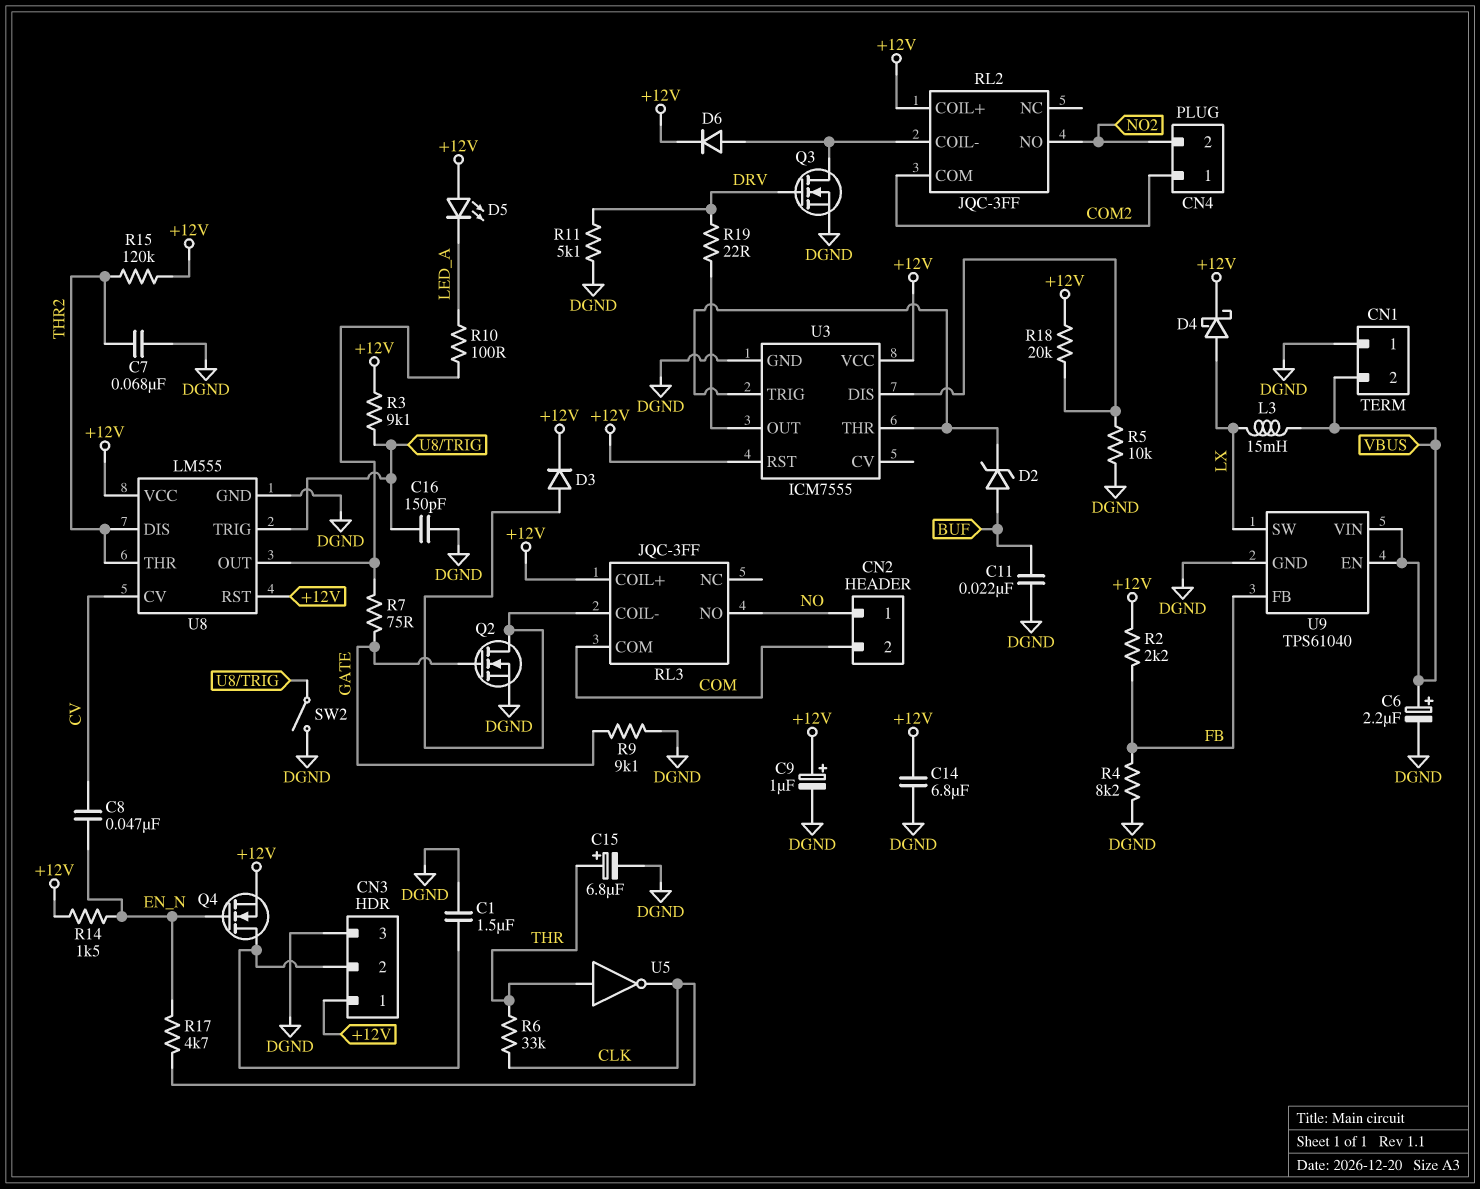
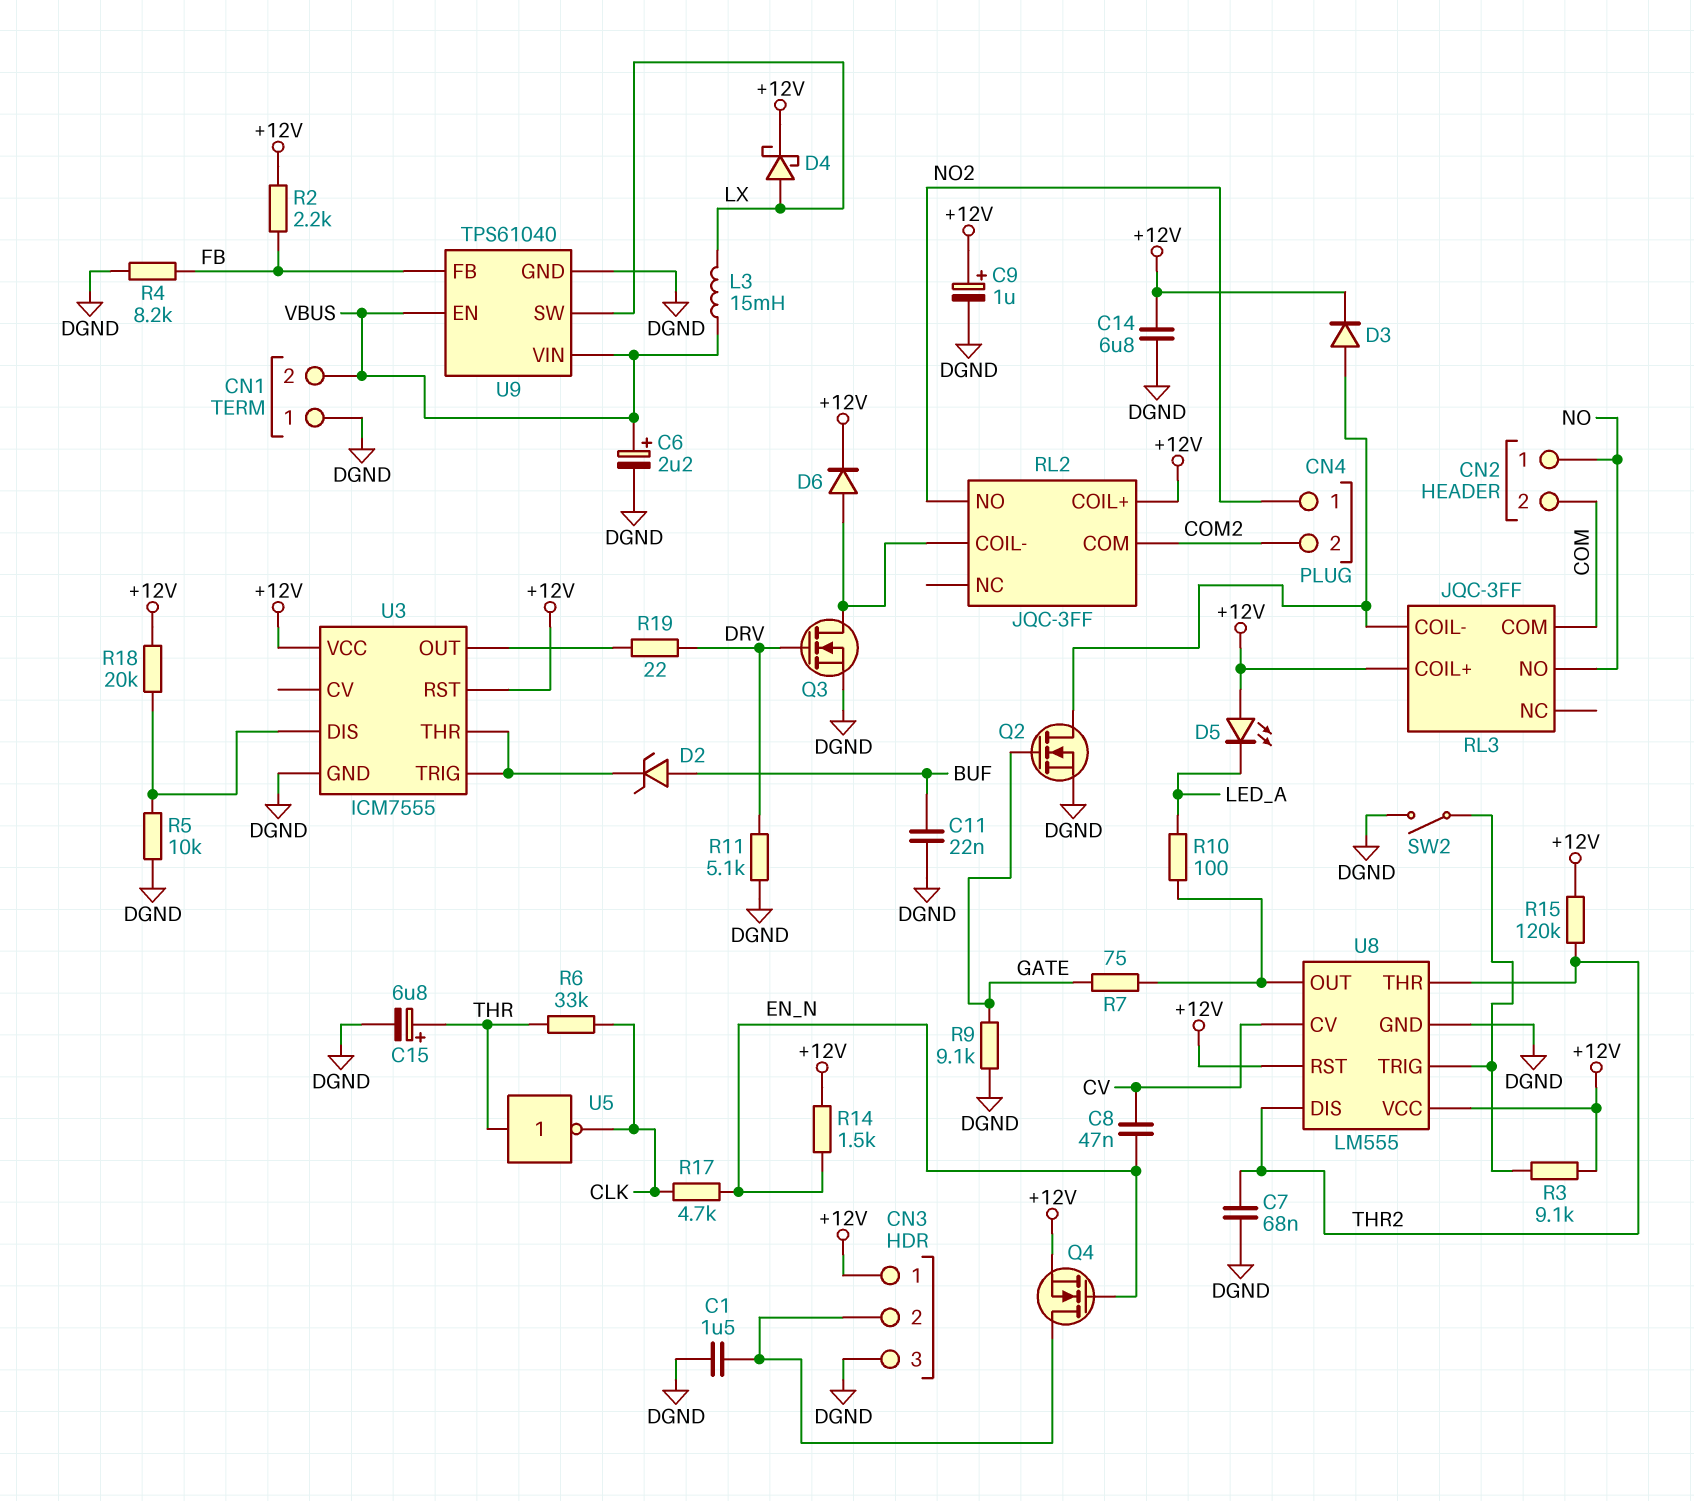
C16: 150pF (DGND, U8/TRIG) -> none
CN4 pin 1: COM2 -> NO2
CN4 pin 2: NO2 -> COM2

